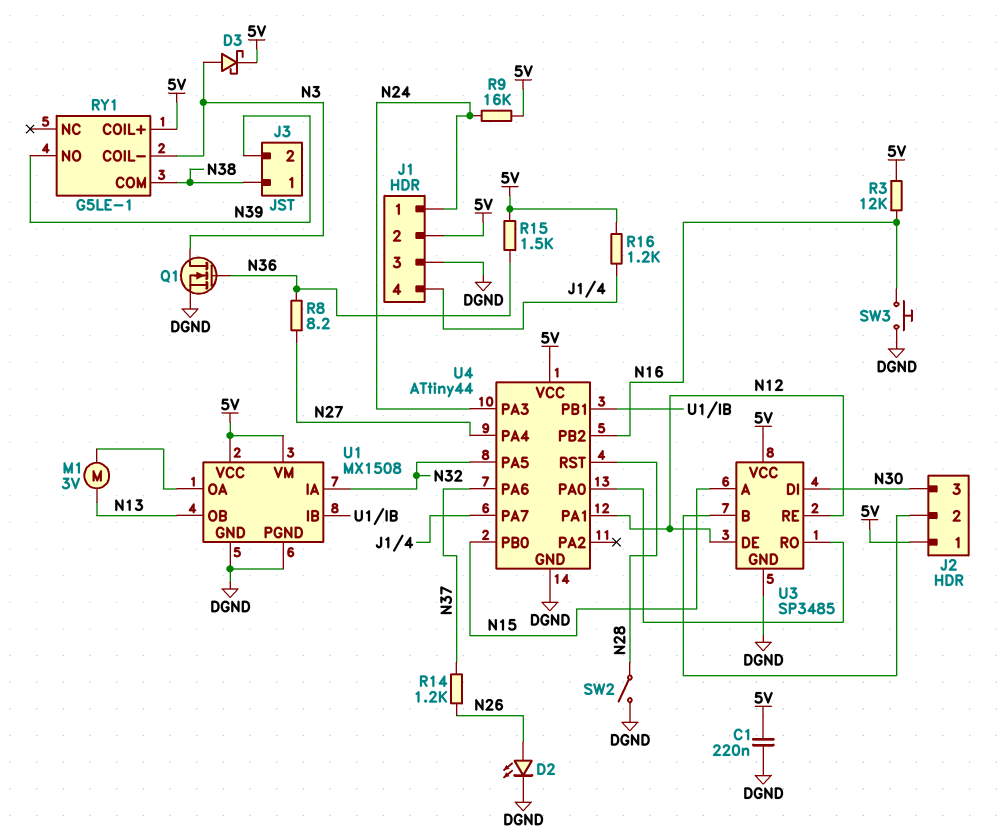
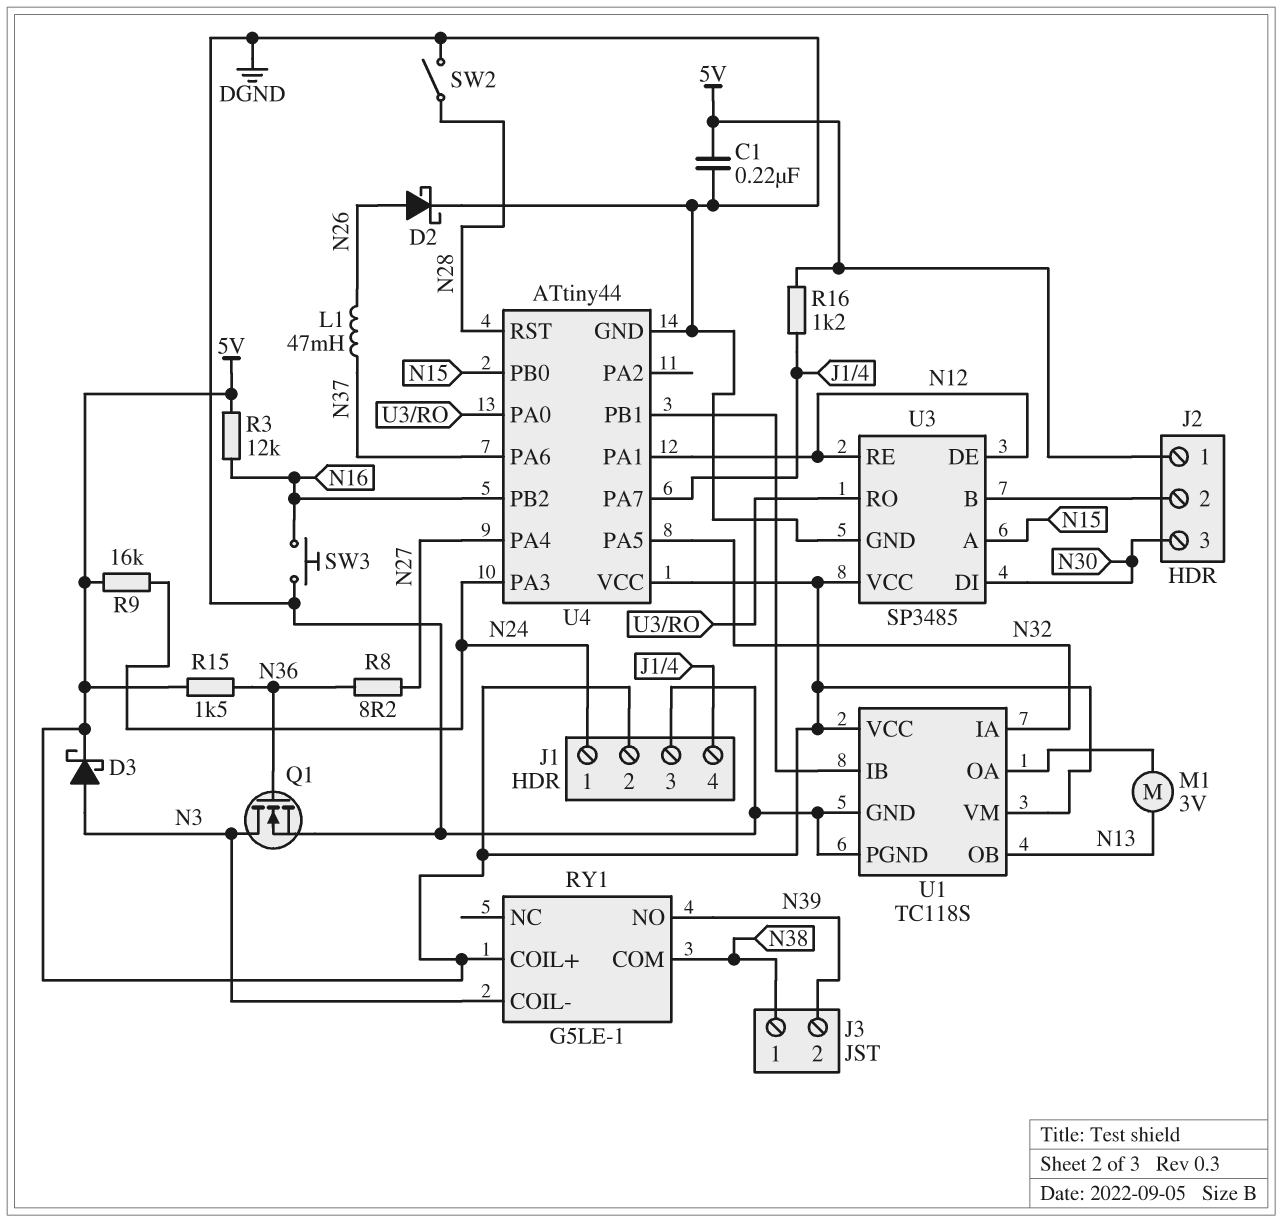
D2: LED (A N26, K DGND) -> schottky (A N26, K DGND)
L1: none -> 47mH (N26, N37)
R14: 1.2k (N26, N37) -> none
U1: MX1508 -> TC118S

